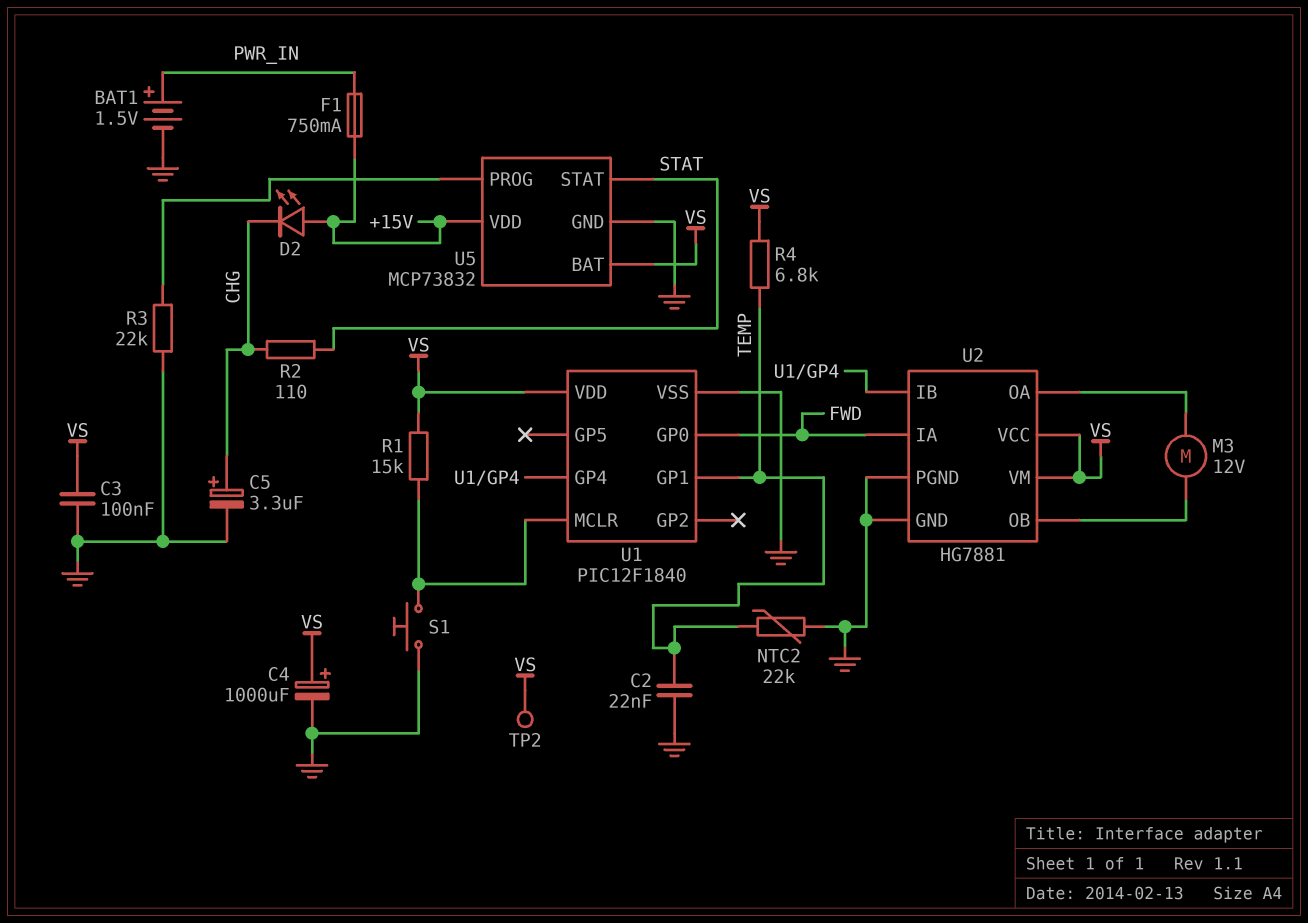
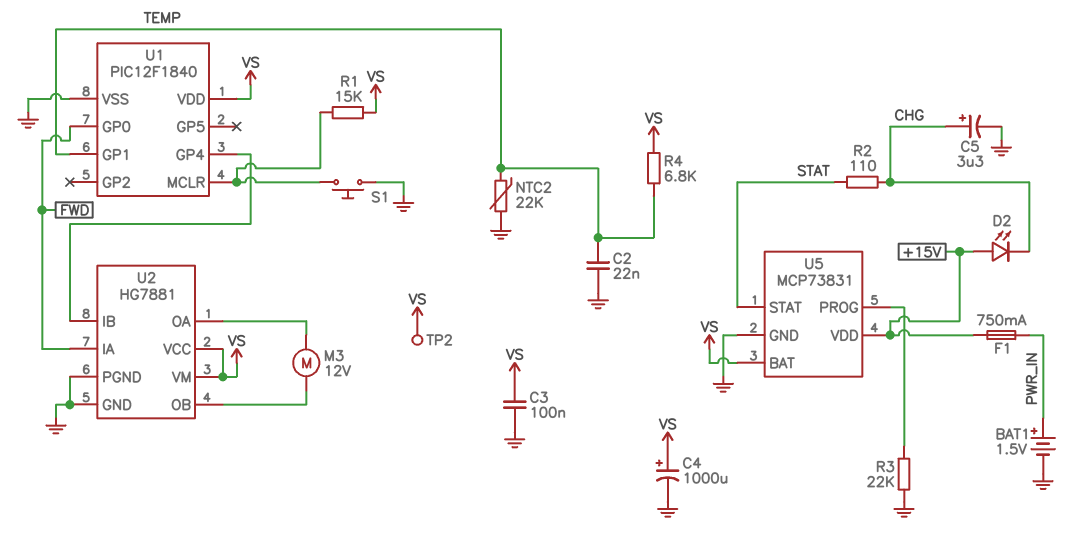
U5: MCP73832 -> MCP73831

